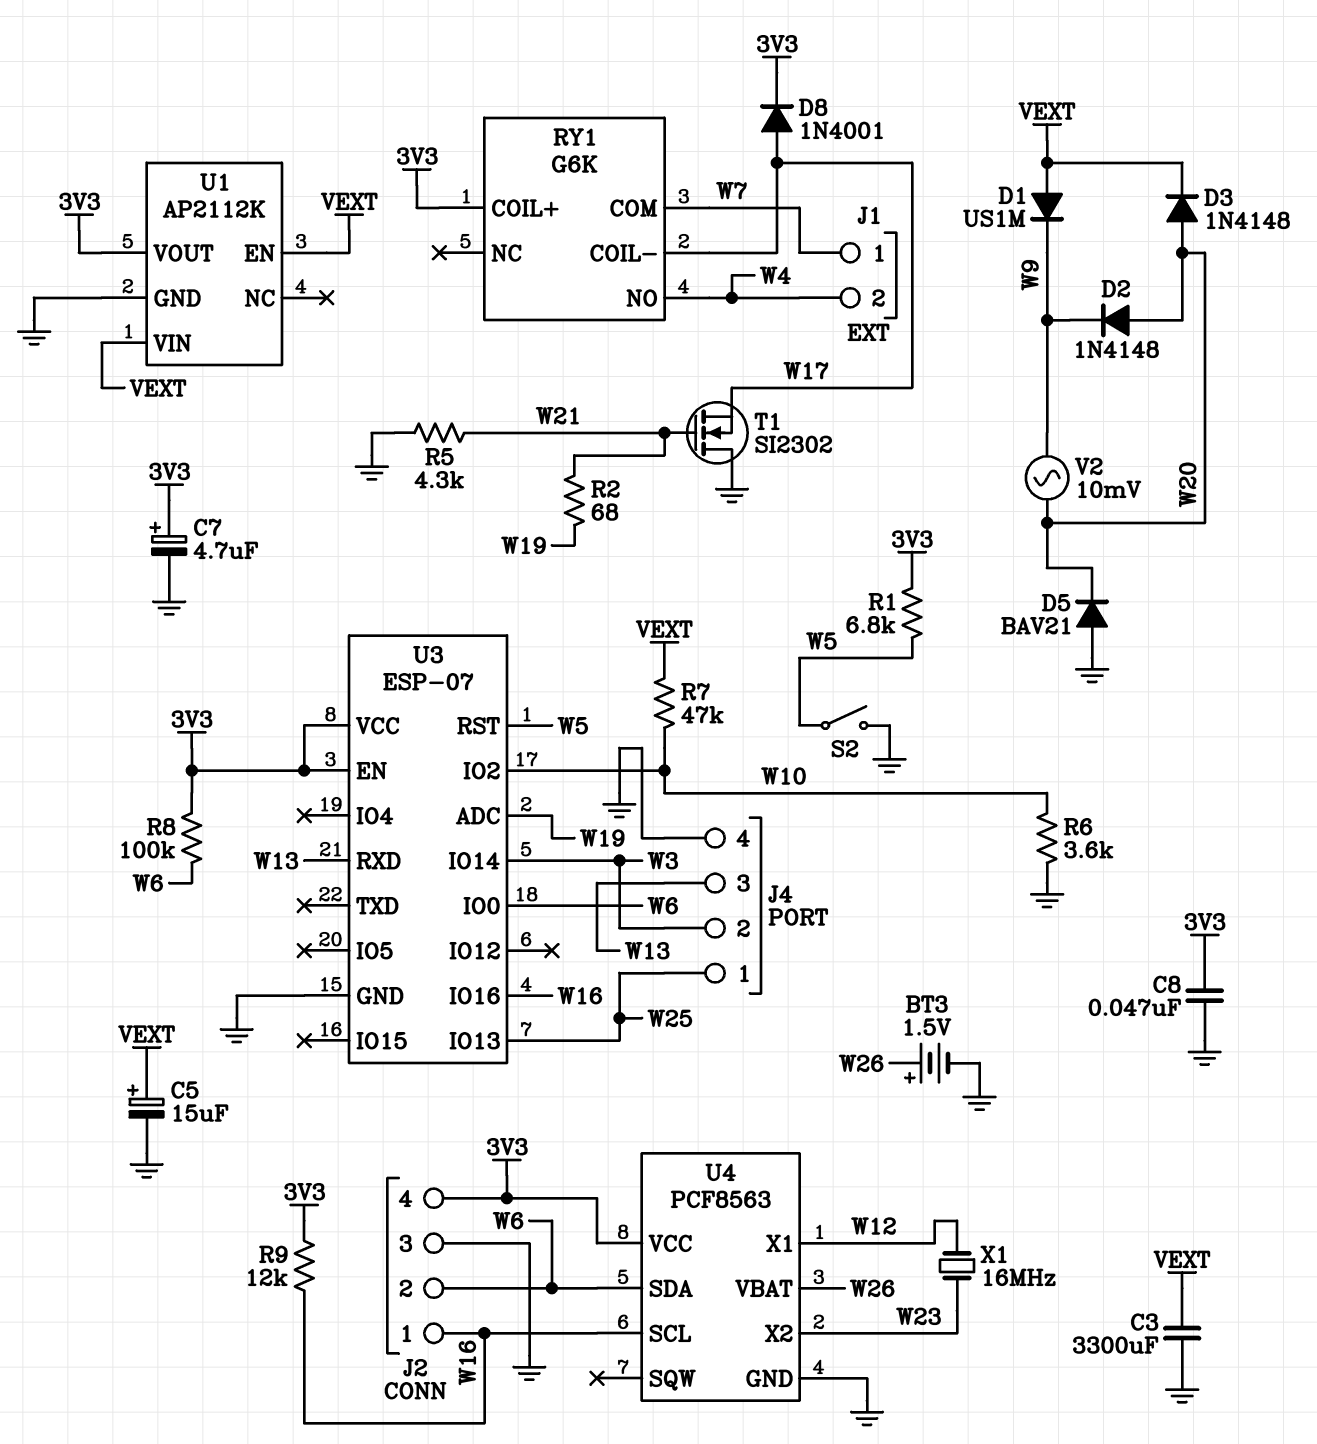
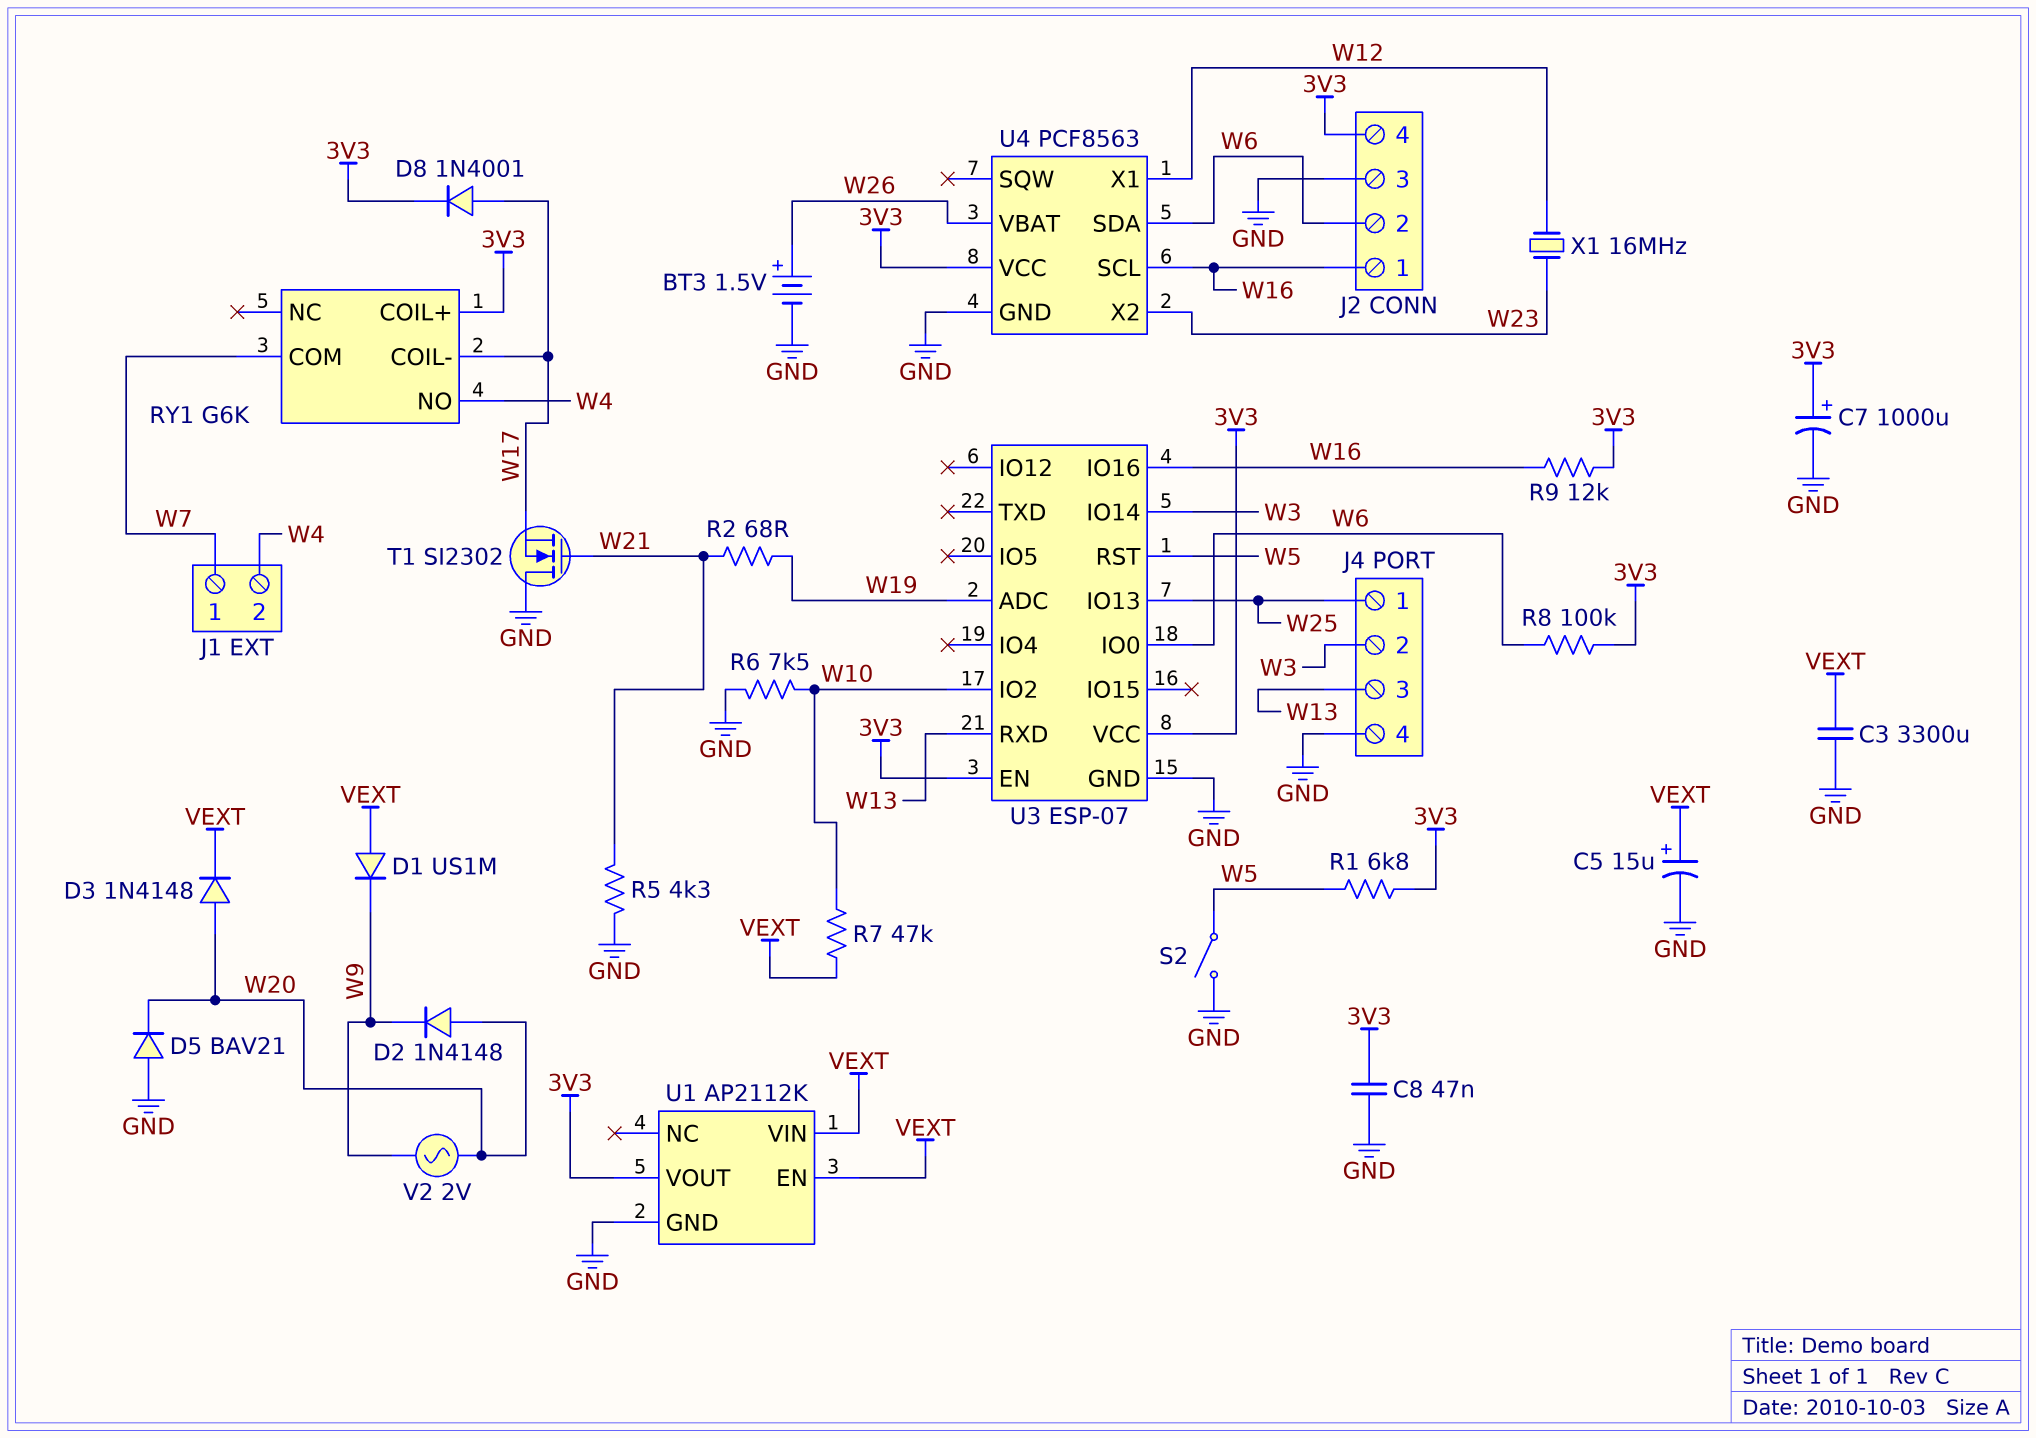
C7: 4.7uF (plus 3V3, minus GND) -> 1000uF (plus 3V3, minus GND)
R6: 3.6k (GND, W10) -> 7.5k (GND, W10)
V2: AC 10mV (W9, W20) -> AC 2V (W9, W20)

